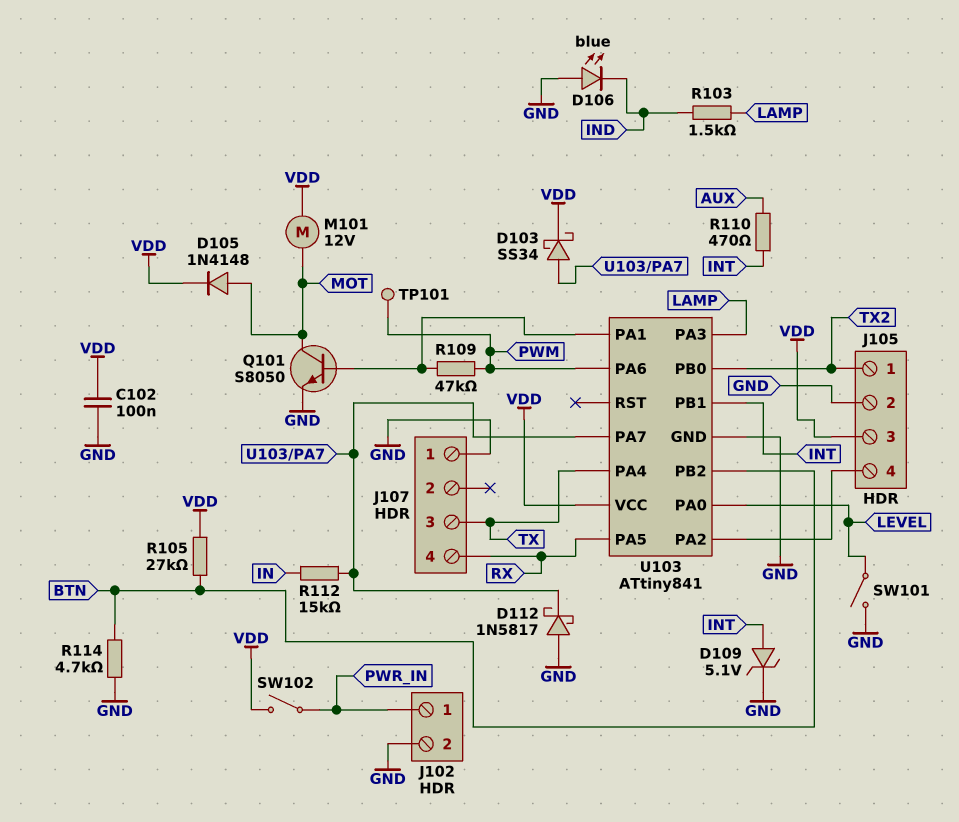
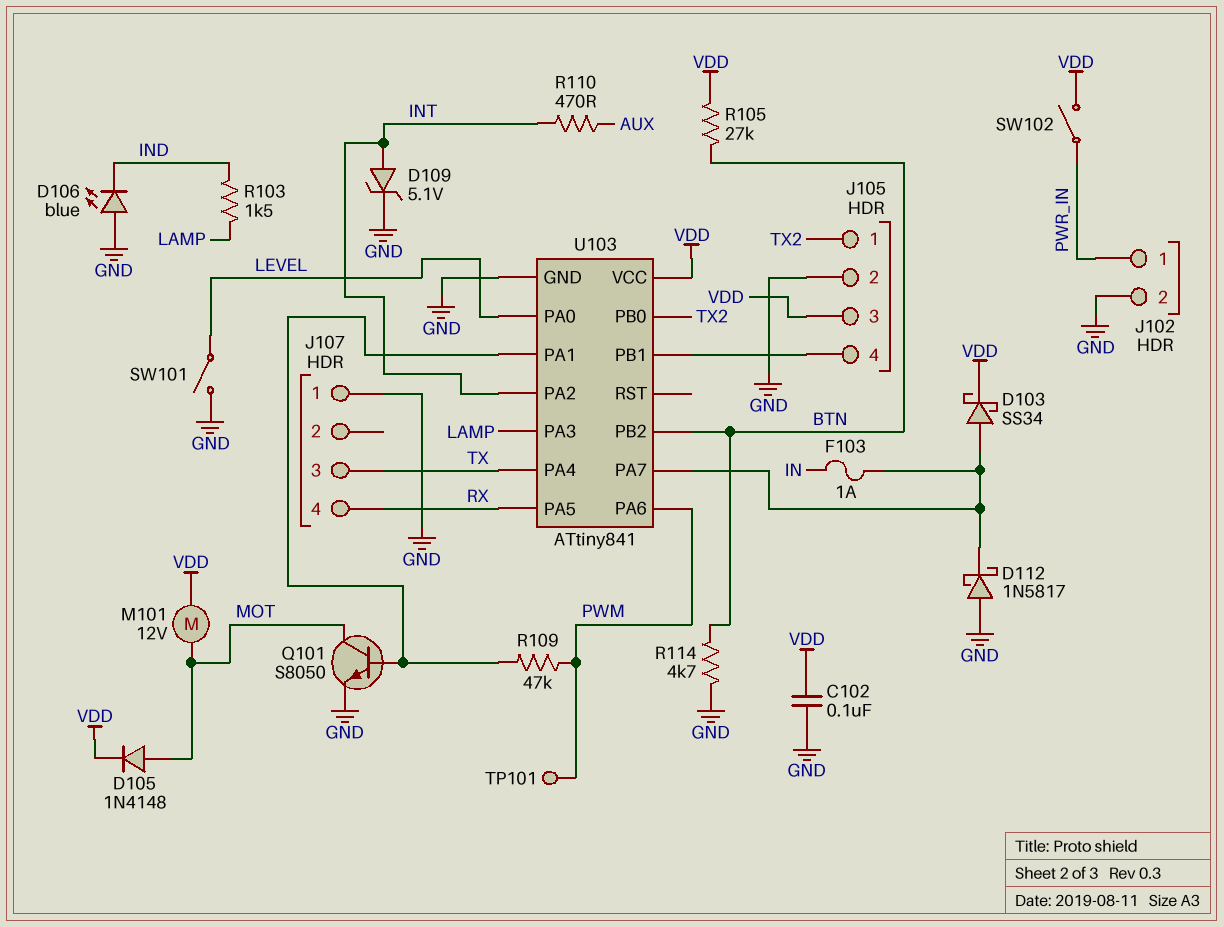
F103: none -> 1A (IN, U103/PA7)
R112: 15k (IN, U103/PA7) -> none
U103 pin PA2: J105/4 -> INT
U103 pin PB1: INT -> J105/4

